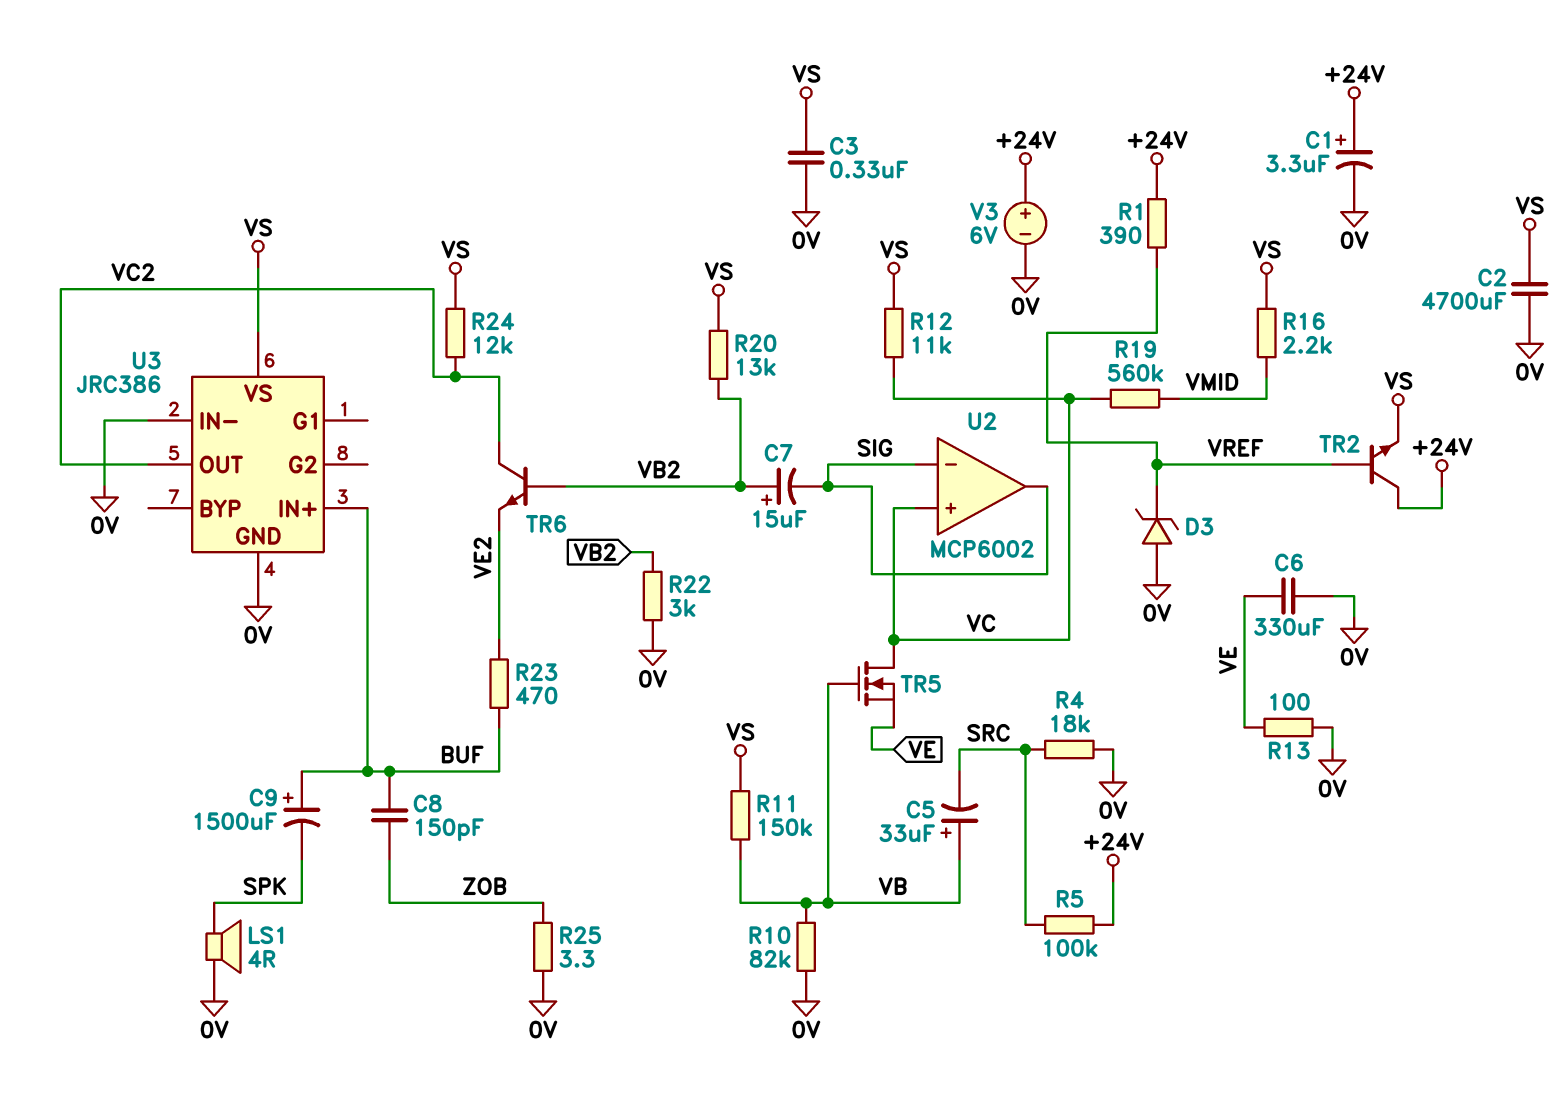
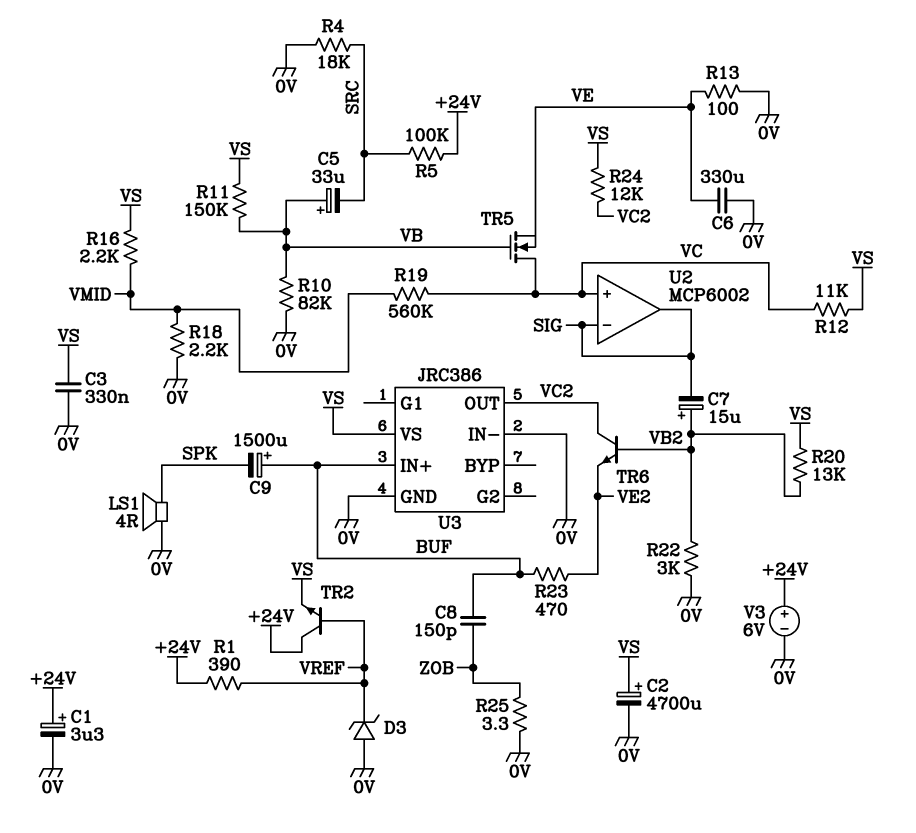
C2: 4700uF (0V, VS) -> 4700uF (plus VS, minus 0V)
R18: none -> 2.2k (0V, VMID)

